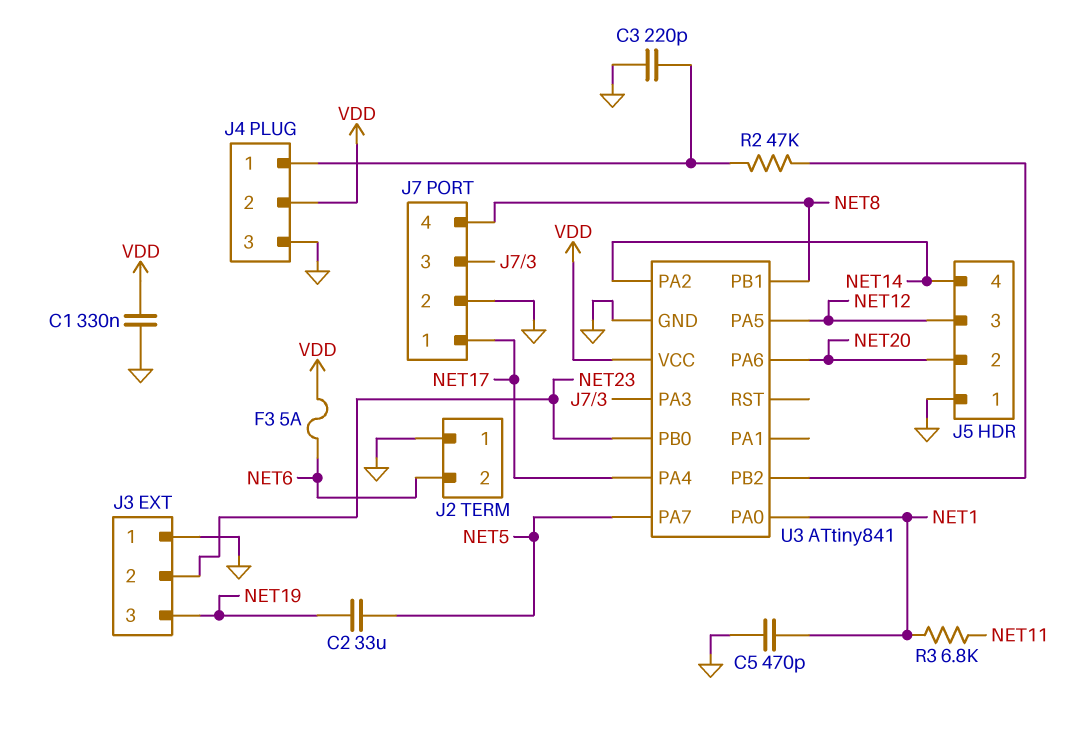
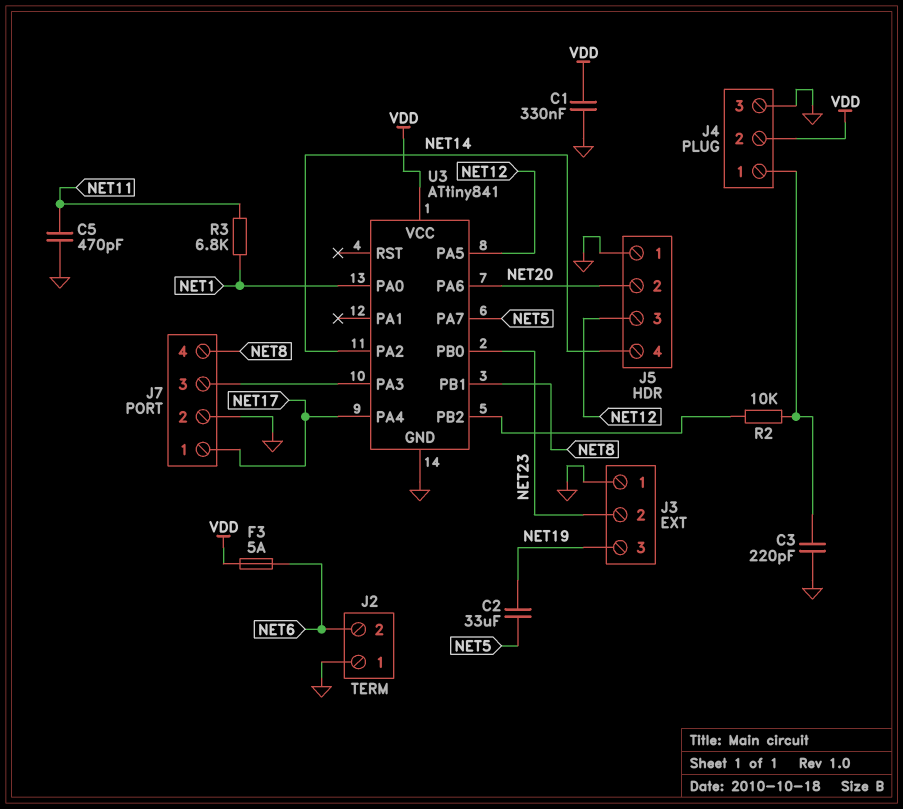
C5: 470pF (GND, NET1) -> 470pF (GND, NET11)
R2: 47k (J4/1, U3/PB2) -> 10k (J4/1, U3/PB2)

